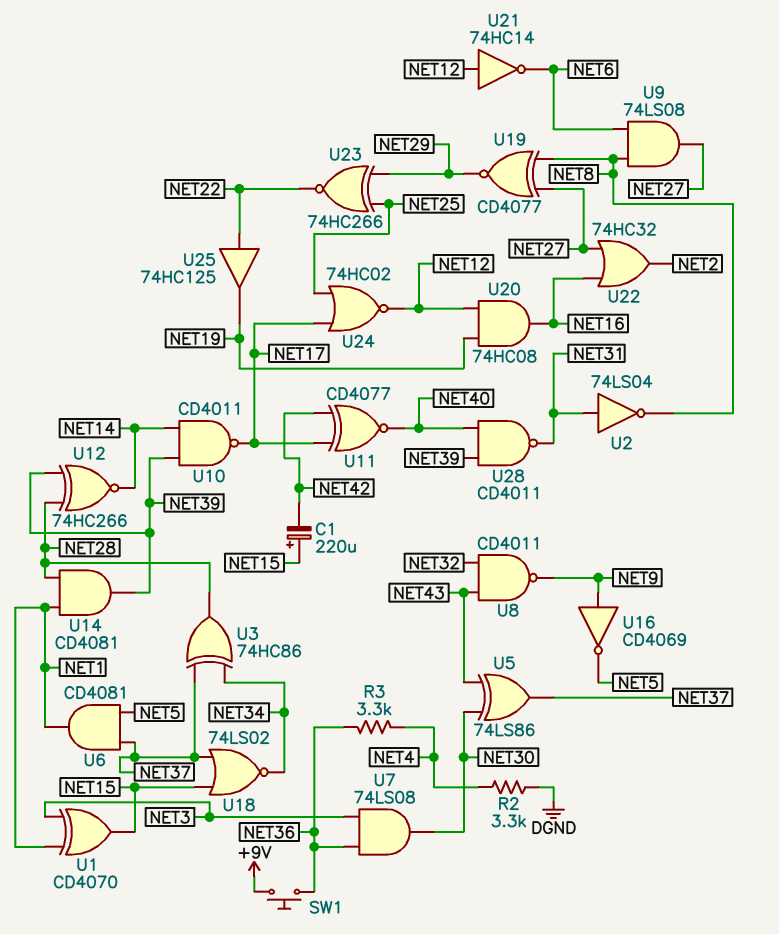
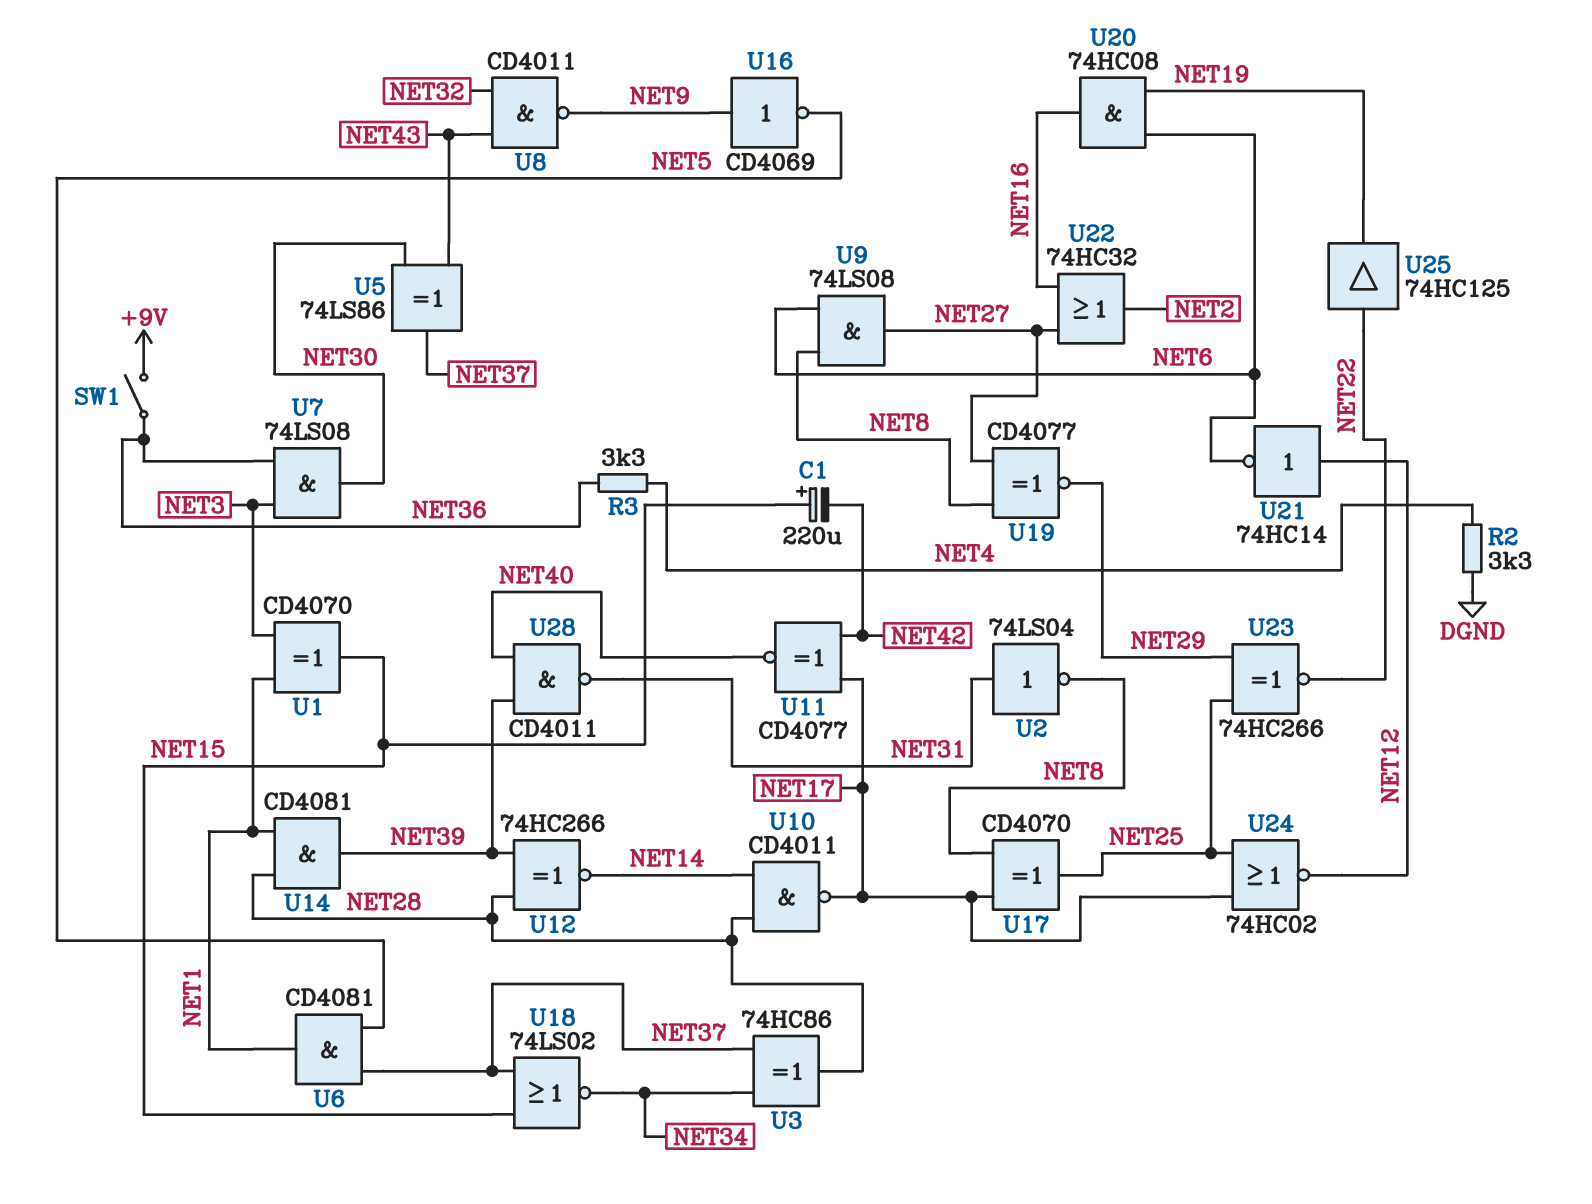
SW1: button (+9V, NET36) -> switch (+9V, NET36)
U10: NAND CD4011 (in NET14, in NET39, out NET17) -> NAND CD4011 (in NET14, in NET28, out NET17)
U17: none -> XOR CD4070 (in NET8, in NET17, out NET25)
U20: AND 74HC08 (in NET12, in NET19, out NET16) -> AND 74HC08 (in NET6, in NET19, out NET16)

